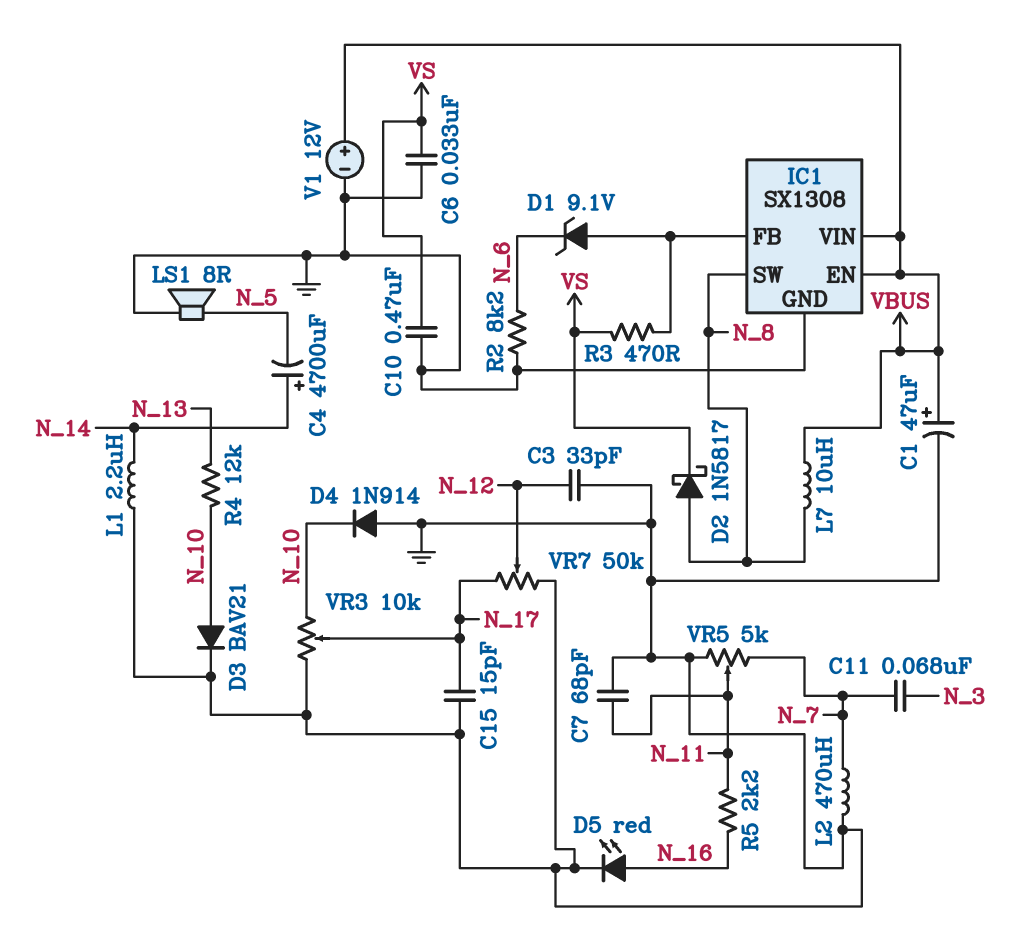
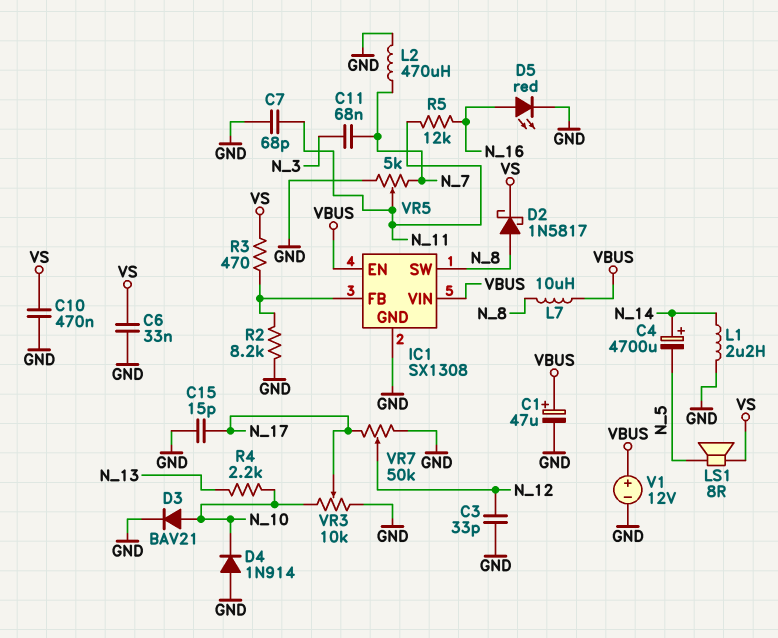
D1: zener 9.1V (A IC1/FB, K N_6) -> none
LS1: speaker 8R (GND, N_5) -> speaker 8R (N_5, VS)
R2: 8.2k (GND, N_6) -> 8.2k (GND, IC1/FB)
R4: 12k (N_10, N_13) -> 2.2k (N_10, N_13)
R5: 2.2k (N_11, N_16) -> 12k (N_11, N_16)

